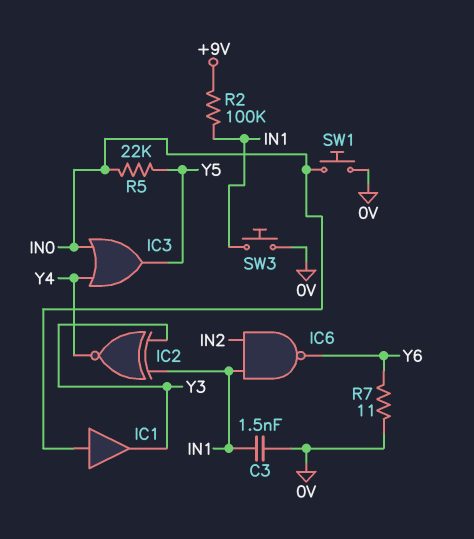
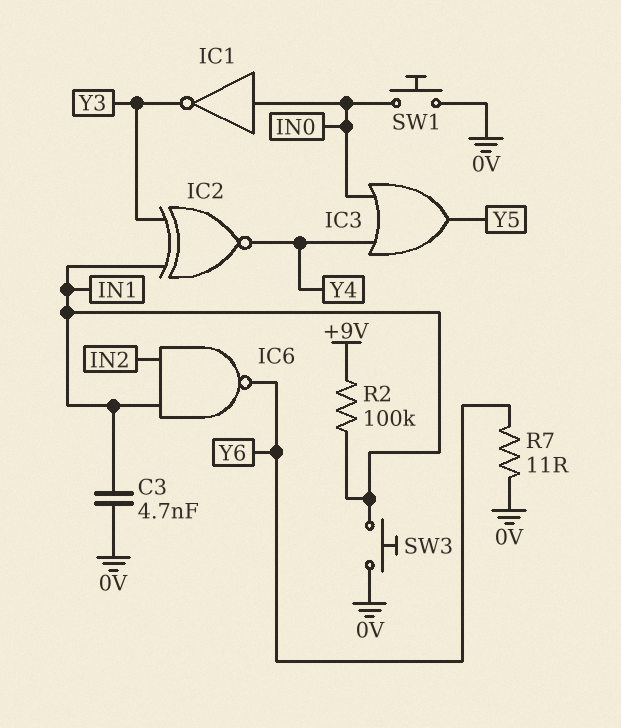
C3: 1.5nF (0V, IN1) -> 4.7nF (0V, IN1)
IC1: buffer (in IN0, out Y3) -> NOT (in IN0, out Y3)
R5: 22k (IN0, Y5) -> none

